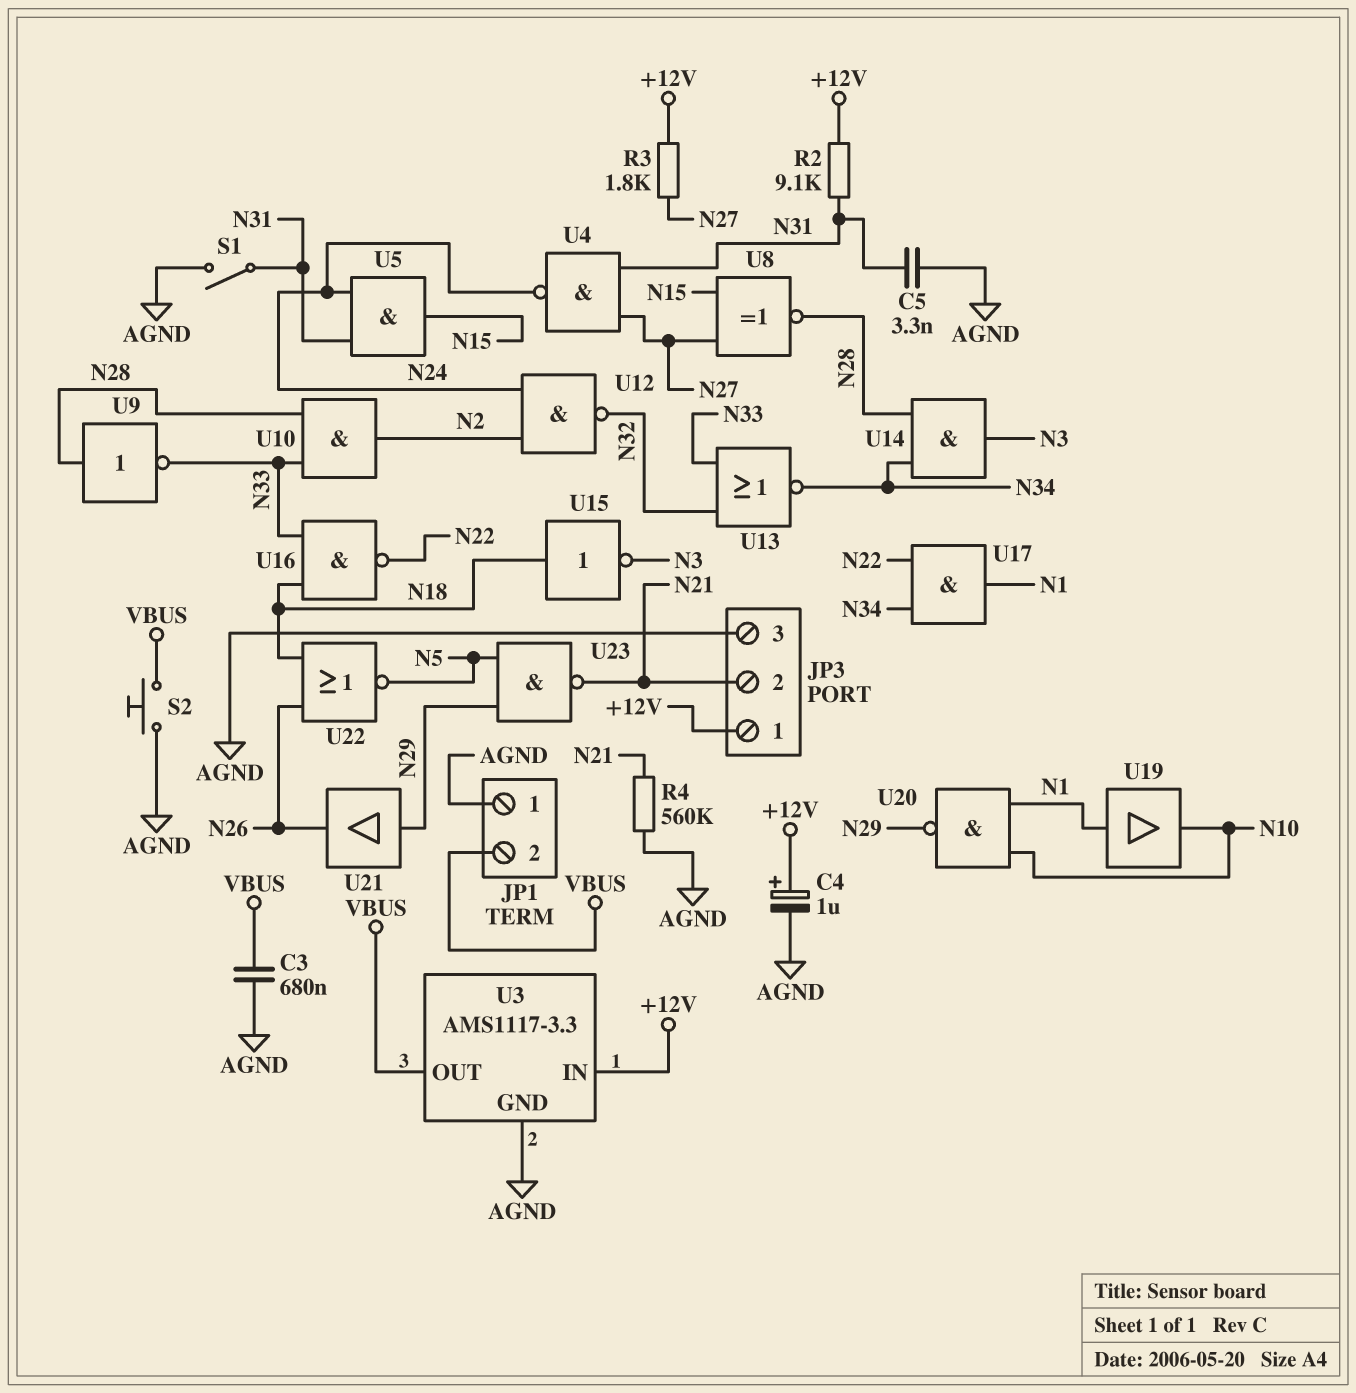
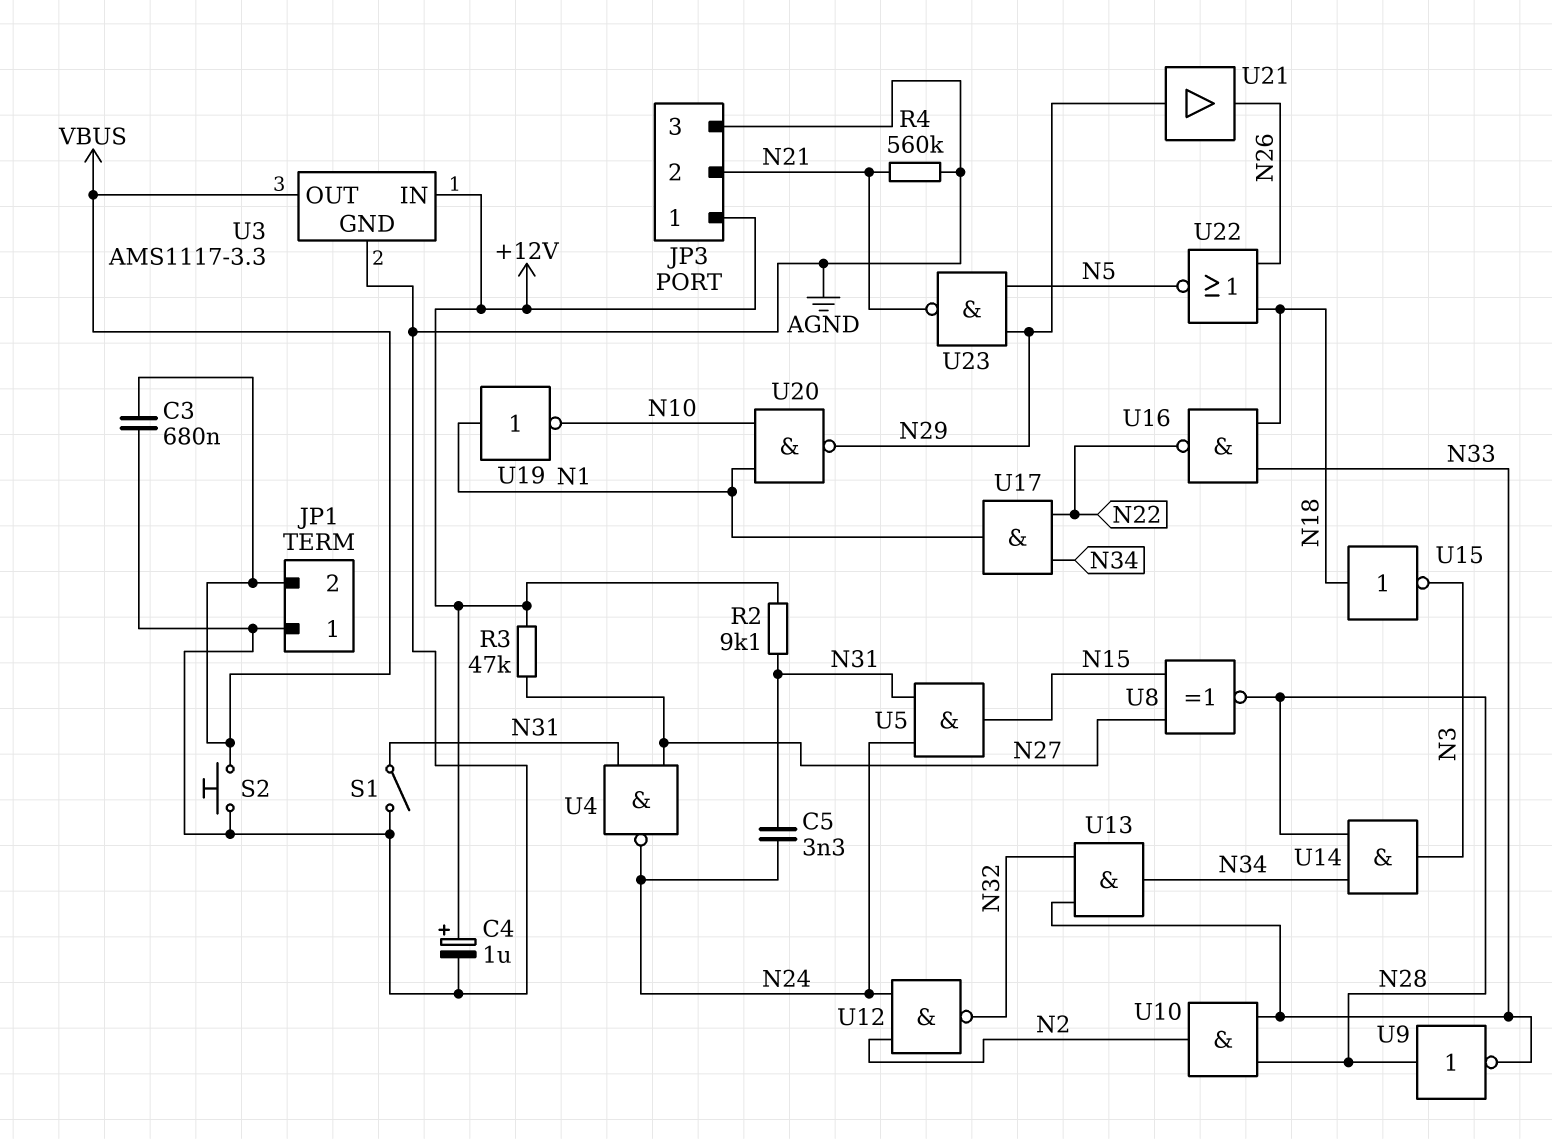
C5: 3.3nF (AGND, N31) -> 3.3nF (N24, N31)
R3: 1.8k (+12V, N27) -> 47k (+12V, N27)
U13: NOR (in N32, in N33, out N34) -> AND (in N32, in N33, out N34)
U19: buffer (in N1, out N10) -> NOT (in N1, out N10)

